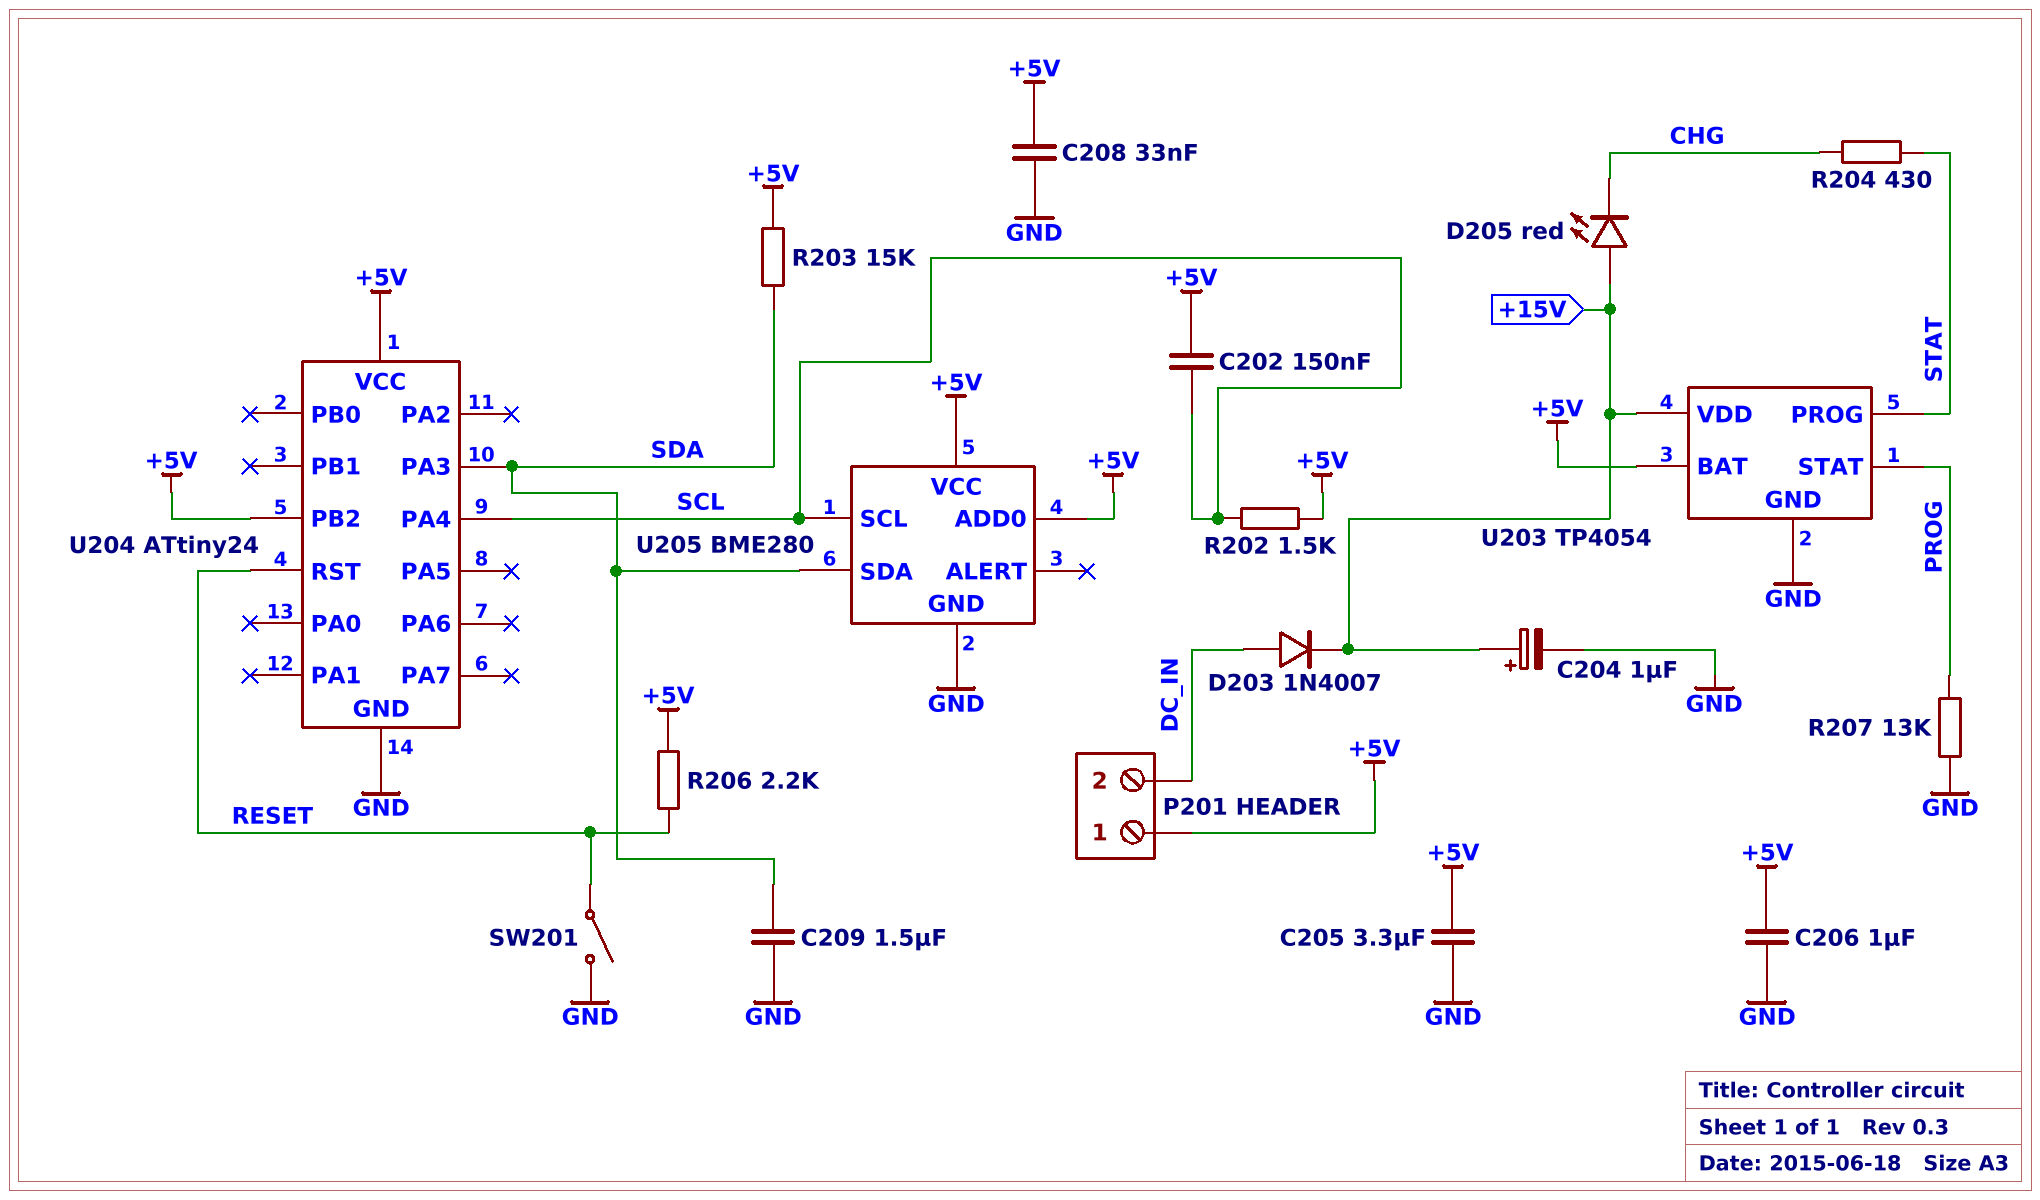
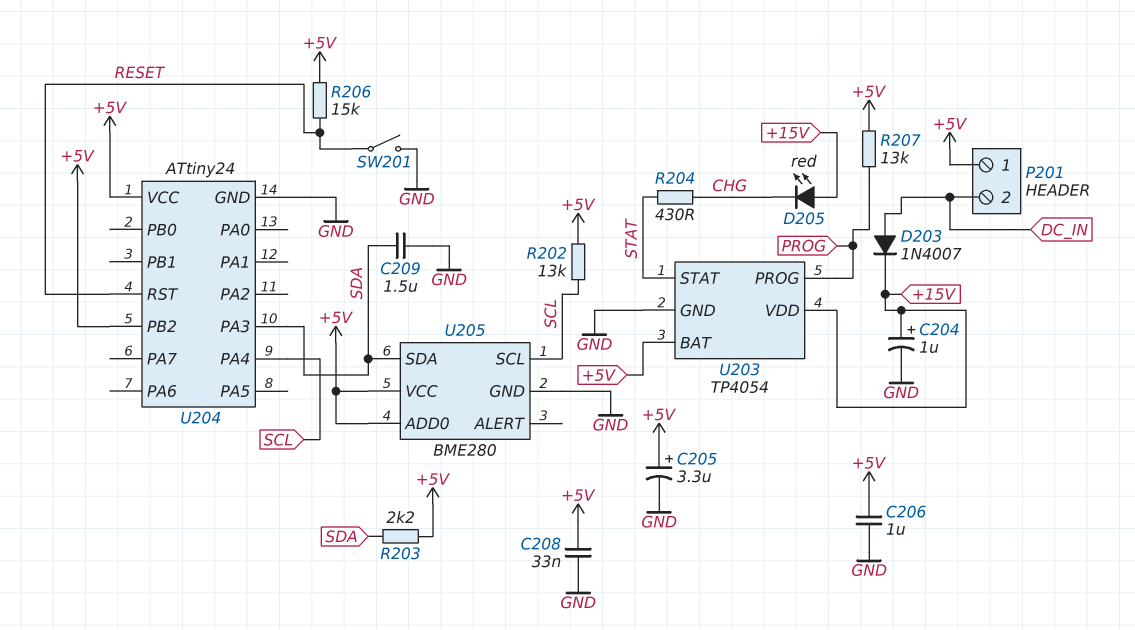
C202: 150nF (+5V, SCL) -> none
C205: 3.3uF (+5V, GND) -> 3.3uF (plus +5V, minus GND)
R202: 1.5k (+5V, SCL) -> 13k (+5V, SCL)
R203: 15k (+5V, SDA) -> 2.2k (+5V, SDA)
R206: 2.2k (+5V, RESET) -> 15k (+5V, RESET)
R207: 13k (GND, PROG) -> 13k (+5V, PROG)
U203 pin PROG: STAT -> PROG
U203 pin STAT: PROG -> STAT

